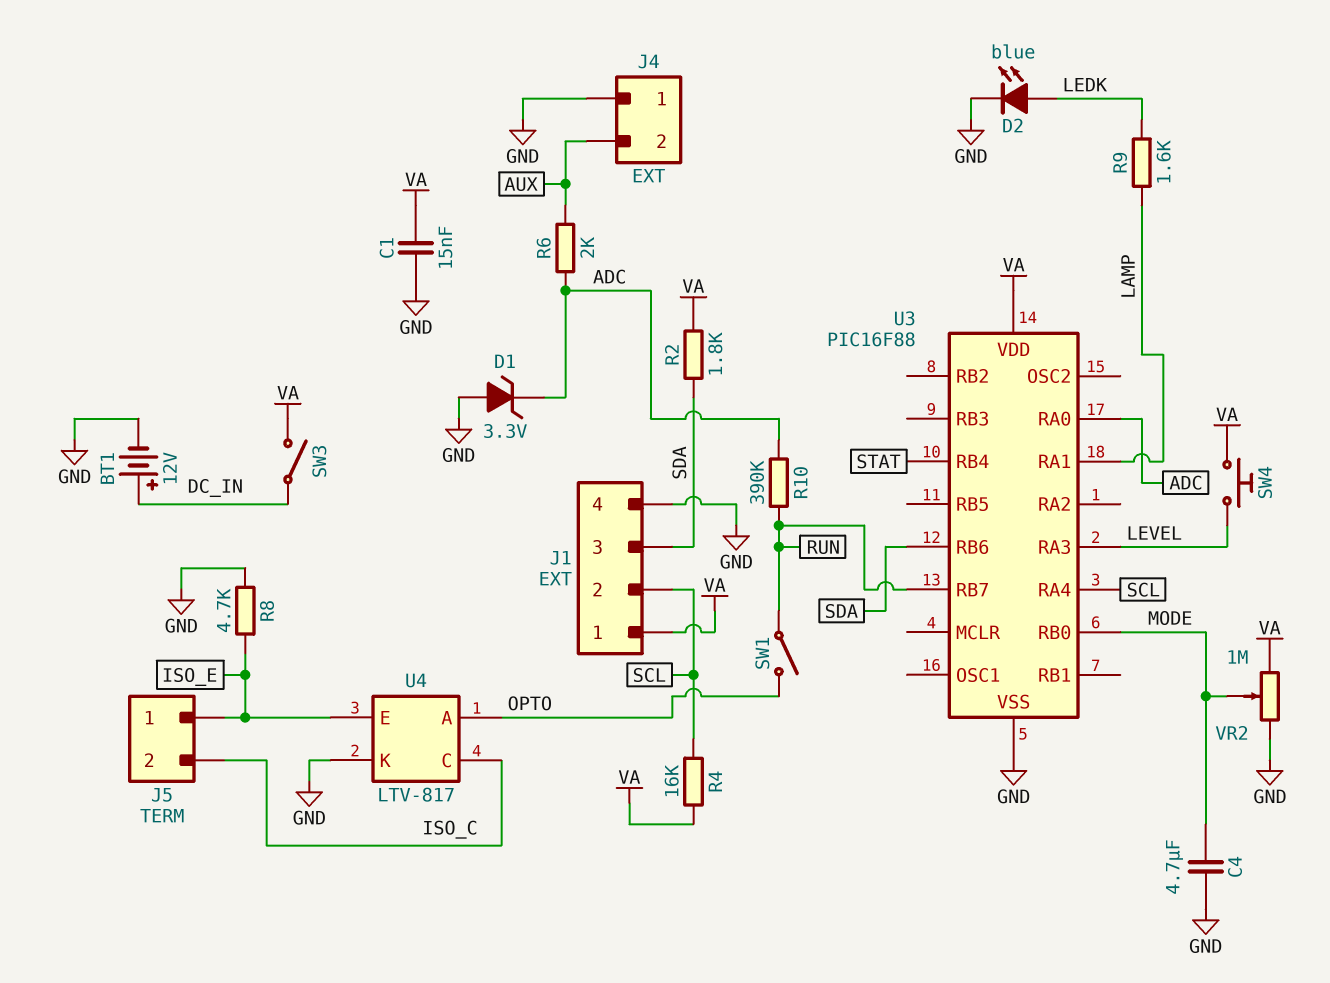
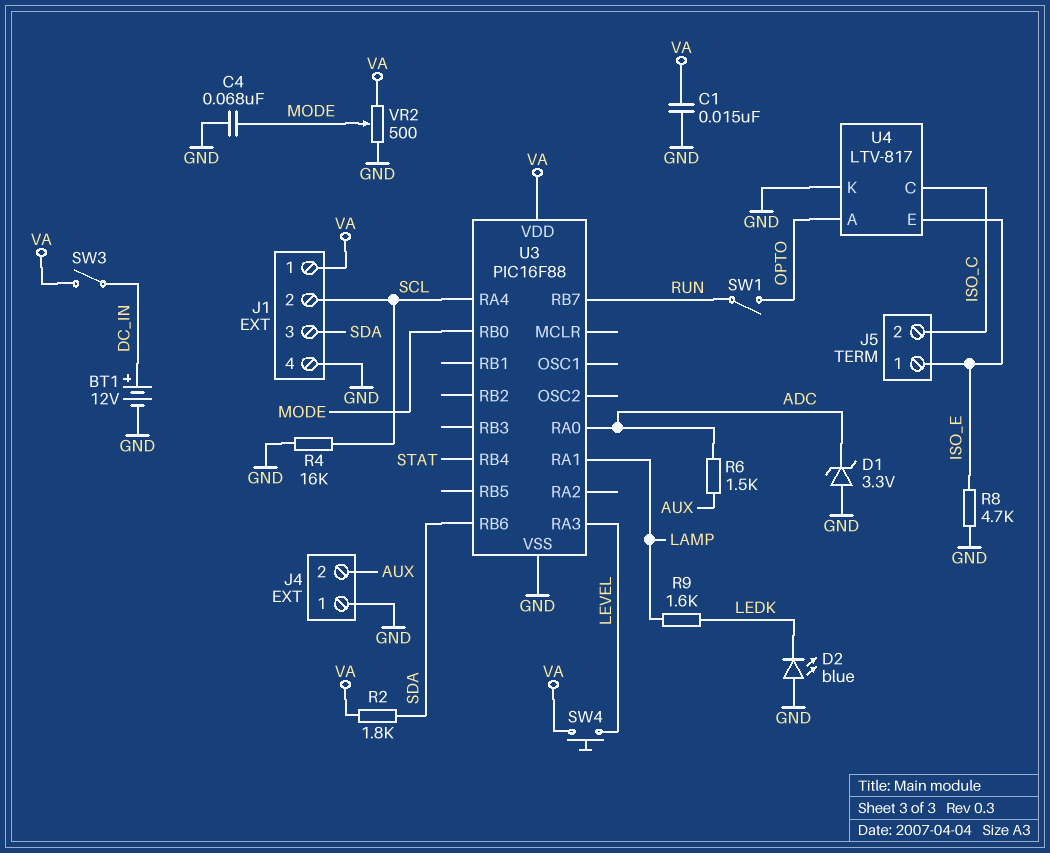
C4: 4.7uF (GND, MODE) -> 68nF (GND, MODE)
D2: LED blue (A LEDK, K GND) -> LED blue (A GND, K LEDK)
R4: 16k (SCL, VA) -> 16k (GND, SCL)
R6: 2k (ADC, AUX) -> 1.5k (ADC, AUX)
R10: 390k (ADC, RUN) -> none
VR2: 1M (GND, VA, wiper MODE) -> 500 (GND, VA, wiper MODE)

